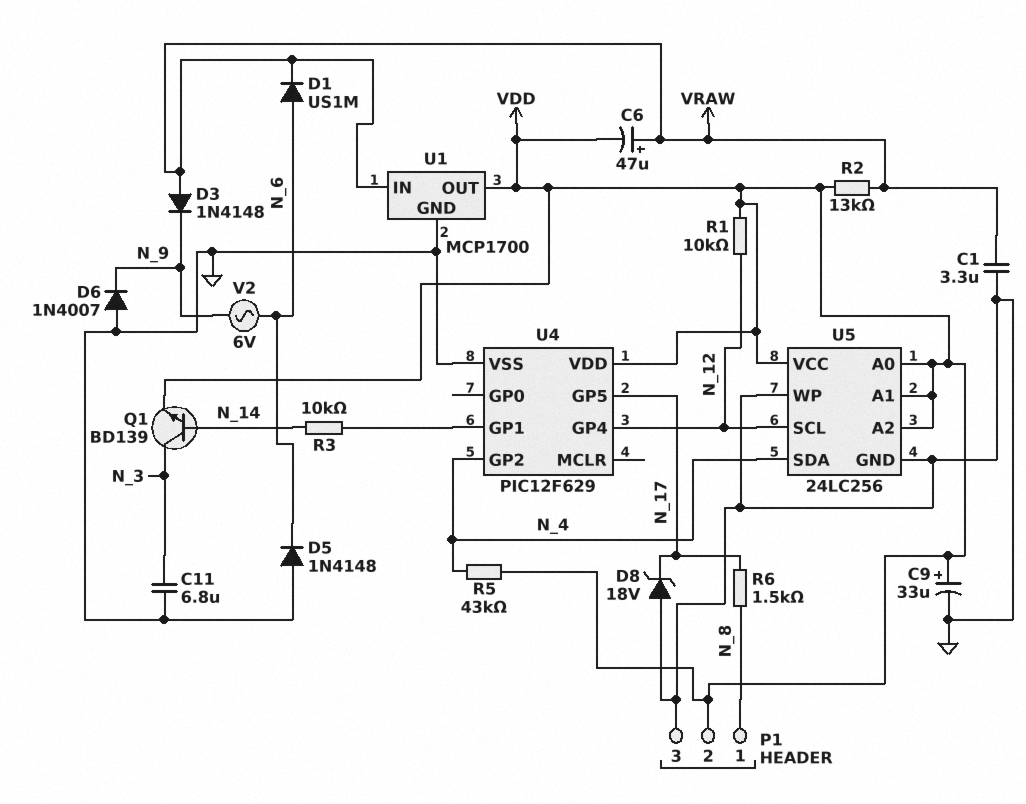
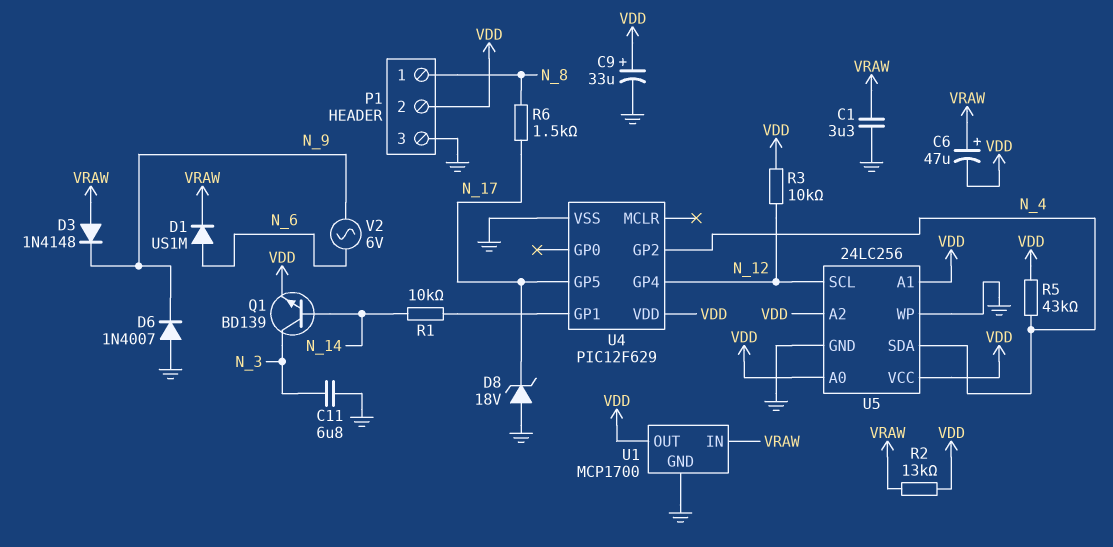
D5: diode 1N4148 (A GND, K N_6) -> none
R1: 10k (N_12, VDD) -> 10k (N_14, U4/GP1)
R3: 10k (N_14, U4/GP1) -> 10k (N_12, VDD)

